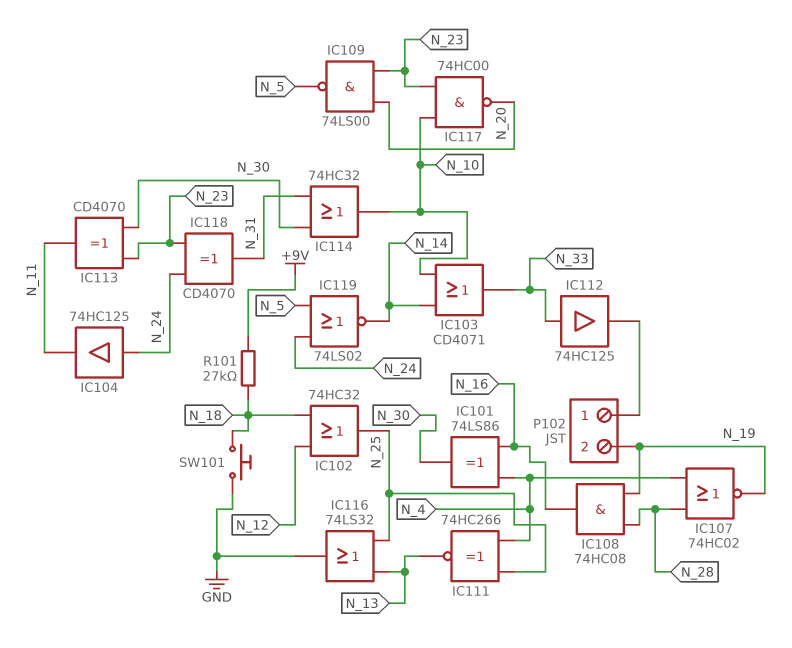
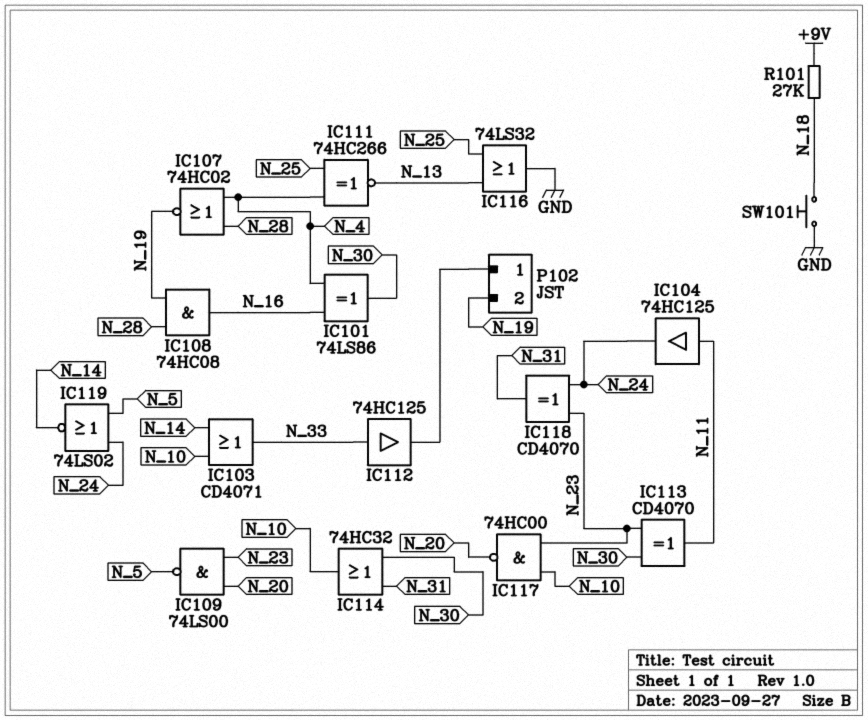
IC102: OR 74HC32 (in N_12, in N_18, out N_25) -> none
IC104: buffer 74HC125 (in N_24, out N_11) -> buffer 74HC125 (in N_11, out N_24)

